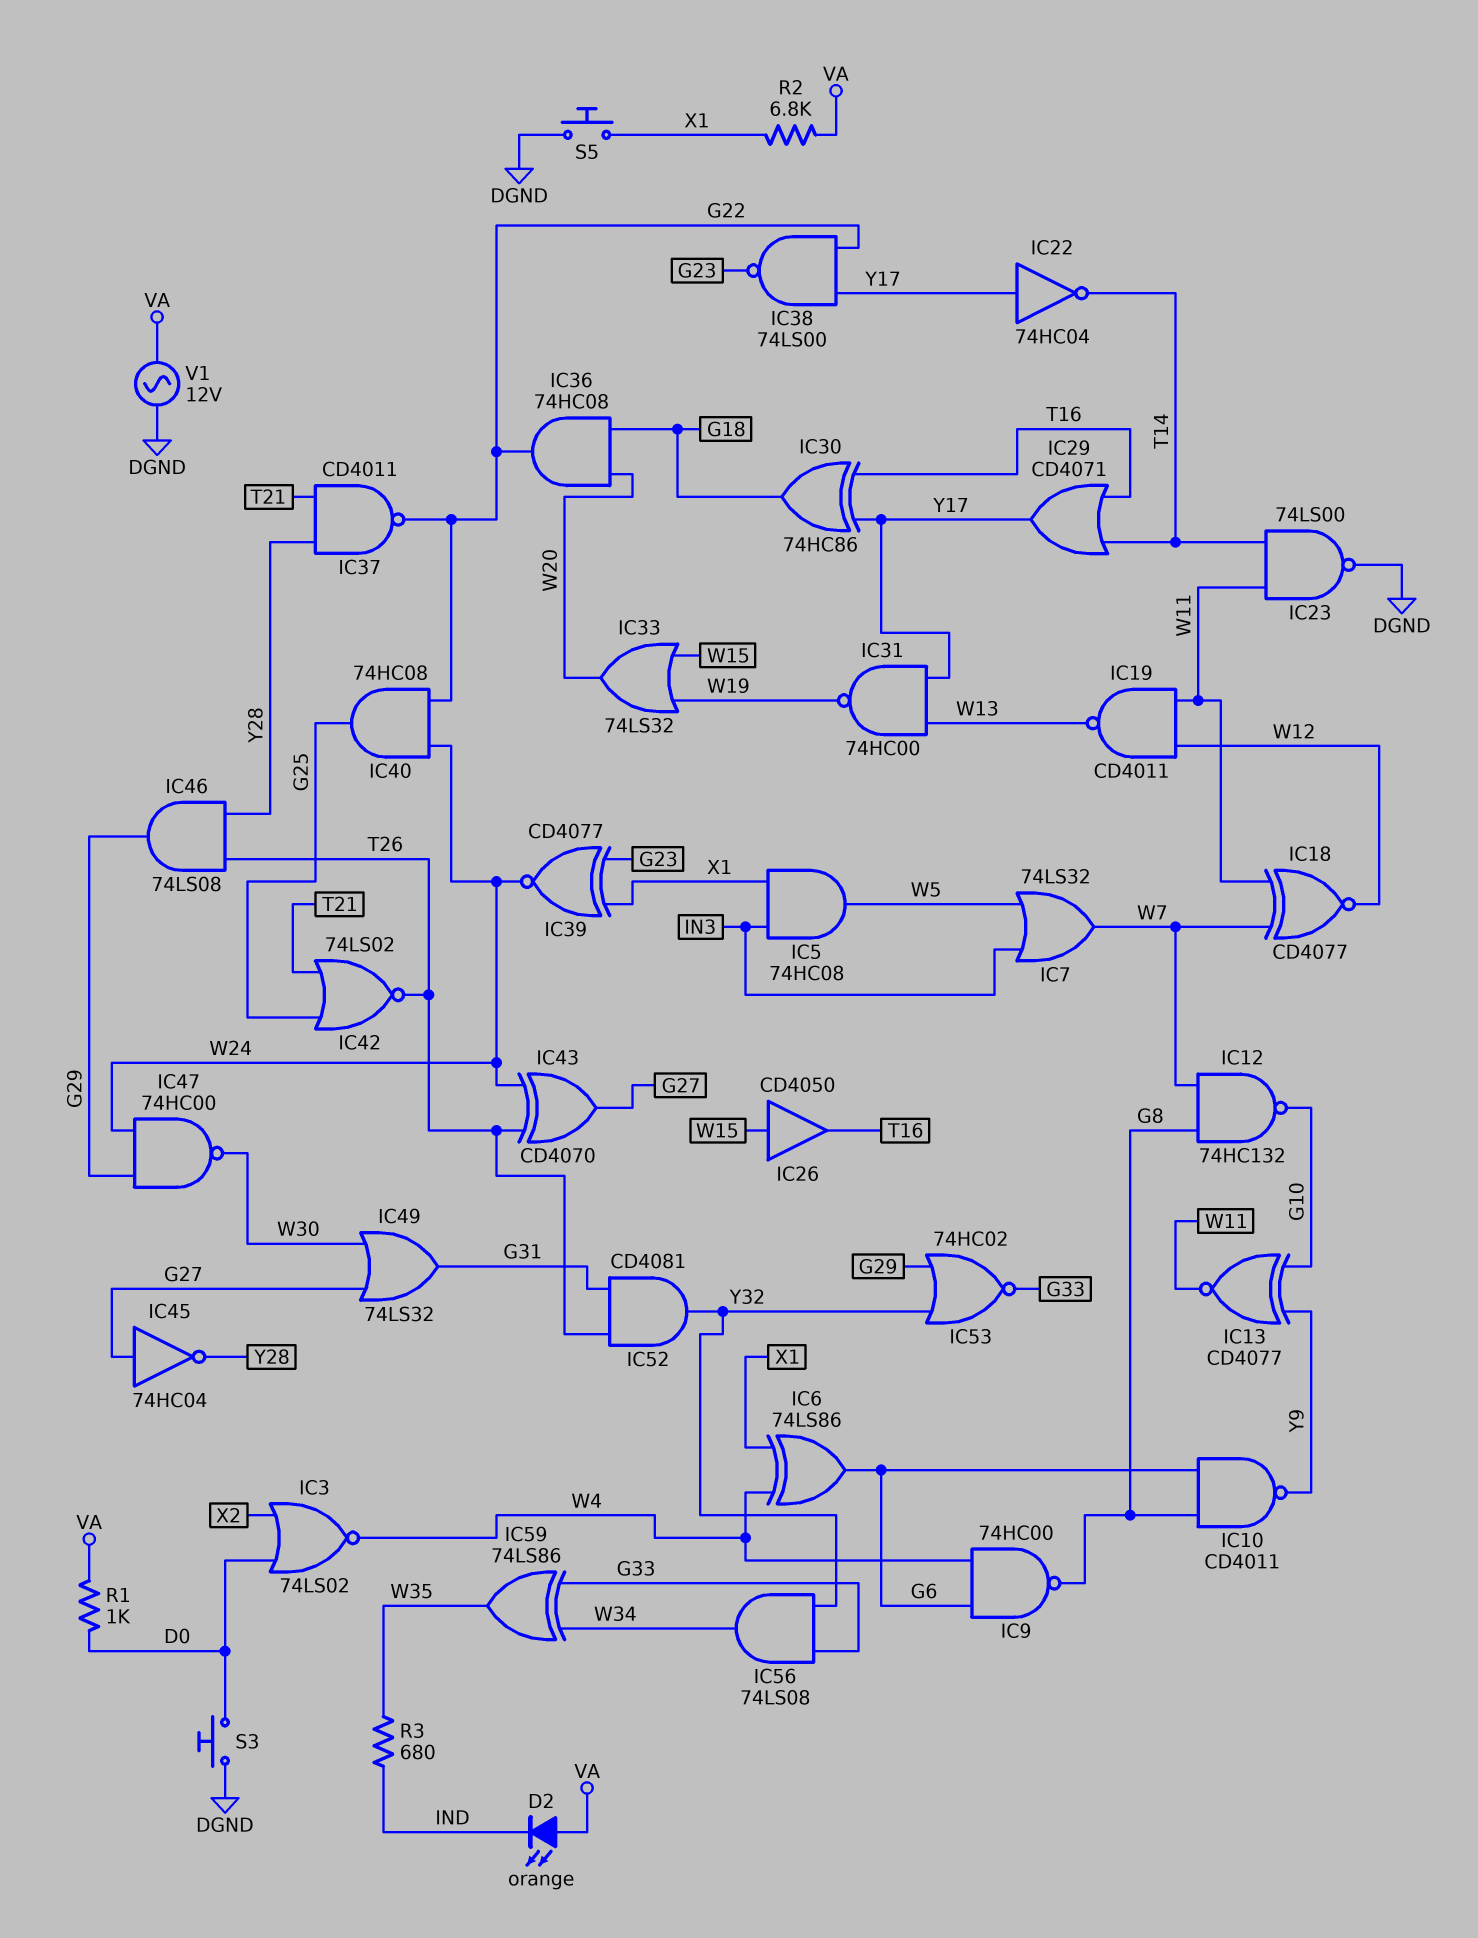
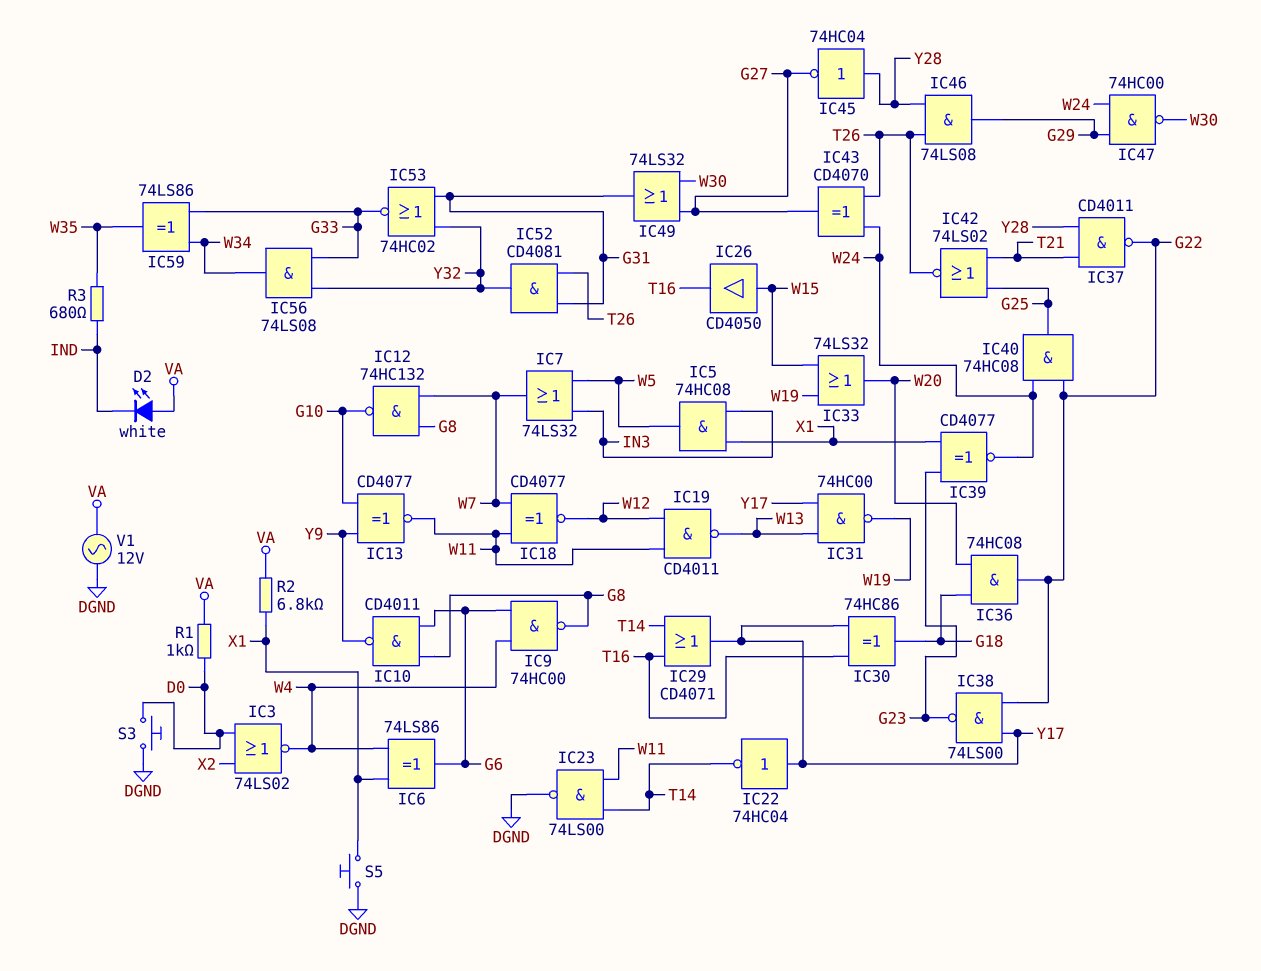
D2: LED orange (A VA, K IND) -> LED white (A VA, K IND)
IC45: NOT 74HC04 (in G27, out Y28) -> NOT 74HC04 (in Y28, out G27)
IC53: NOR 74HC02 (in G29, in Y32, out G33) -> NOR 74HC02 (in G31, in Y32, out G33)

